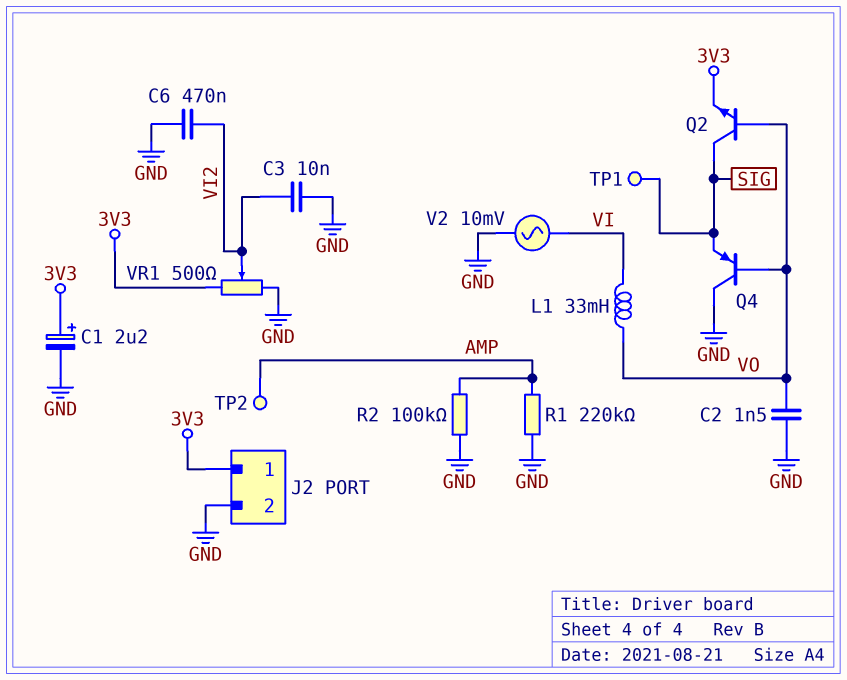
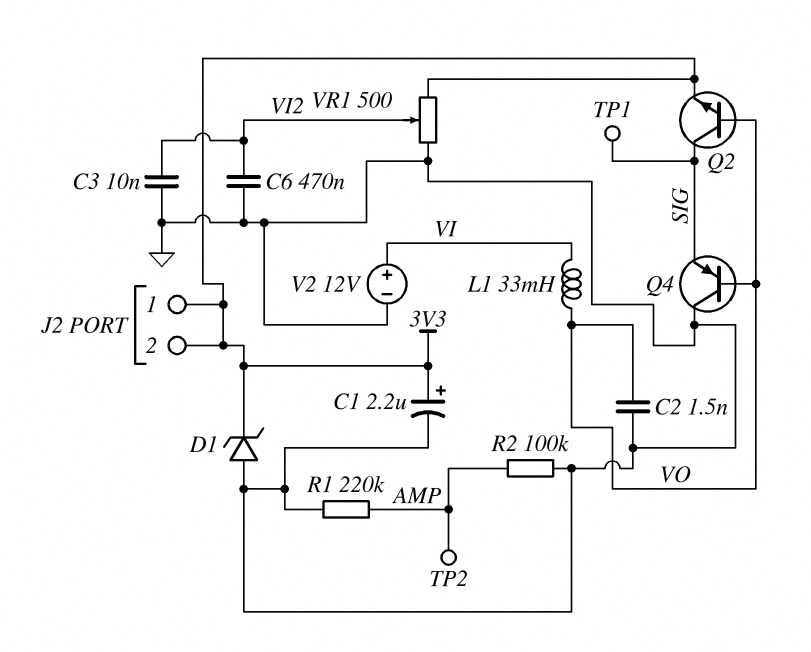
D1: none -> zener (A GND, K 3V3)
J2 pin 2: GND -> 3V3
V2: AC 10mV (GND, VI) -> 12V (plus VI, minus GND)

